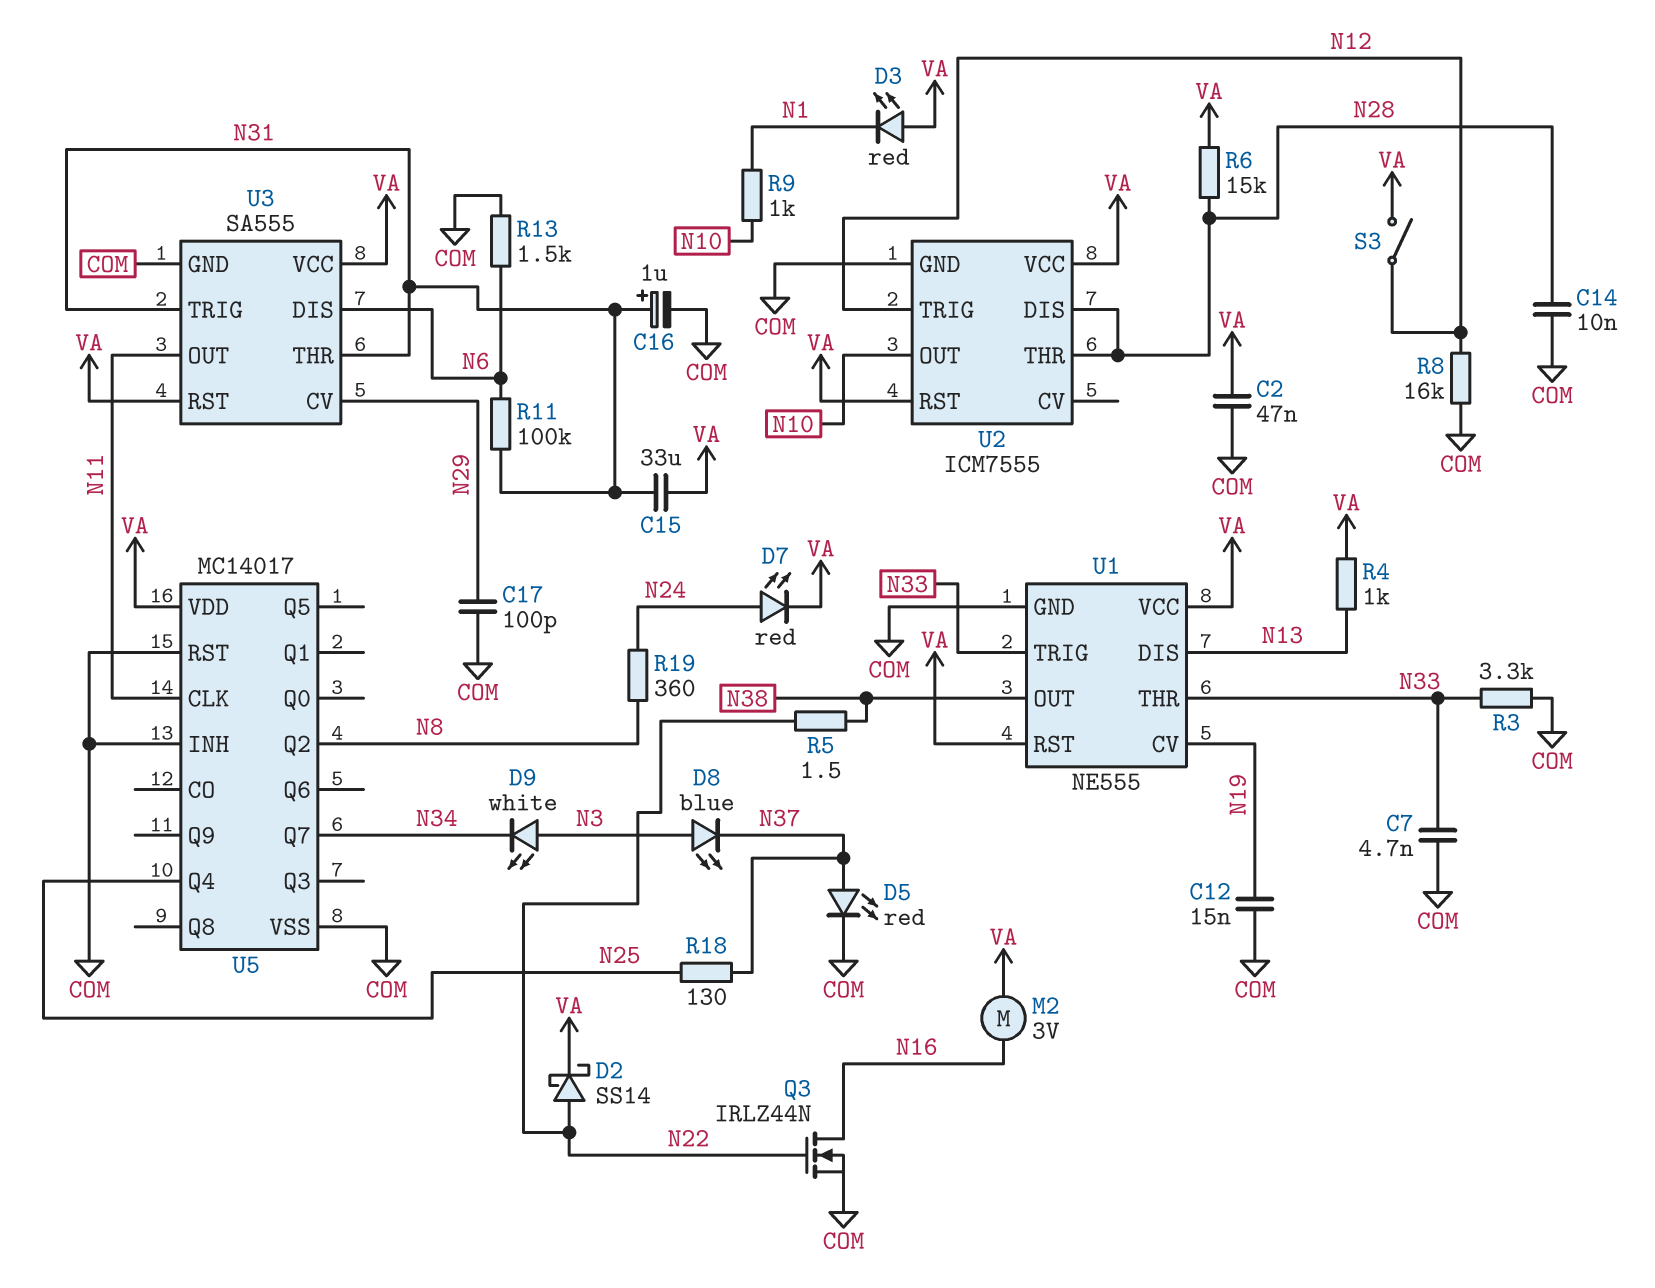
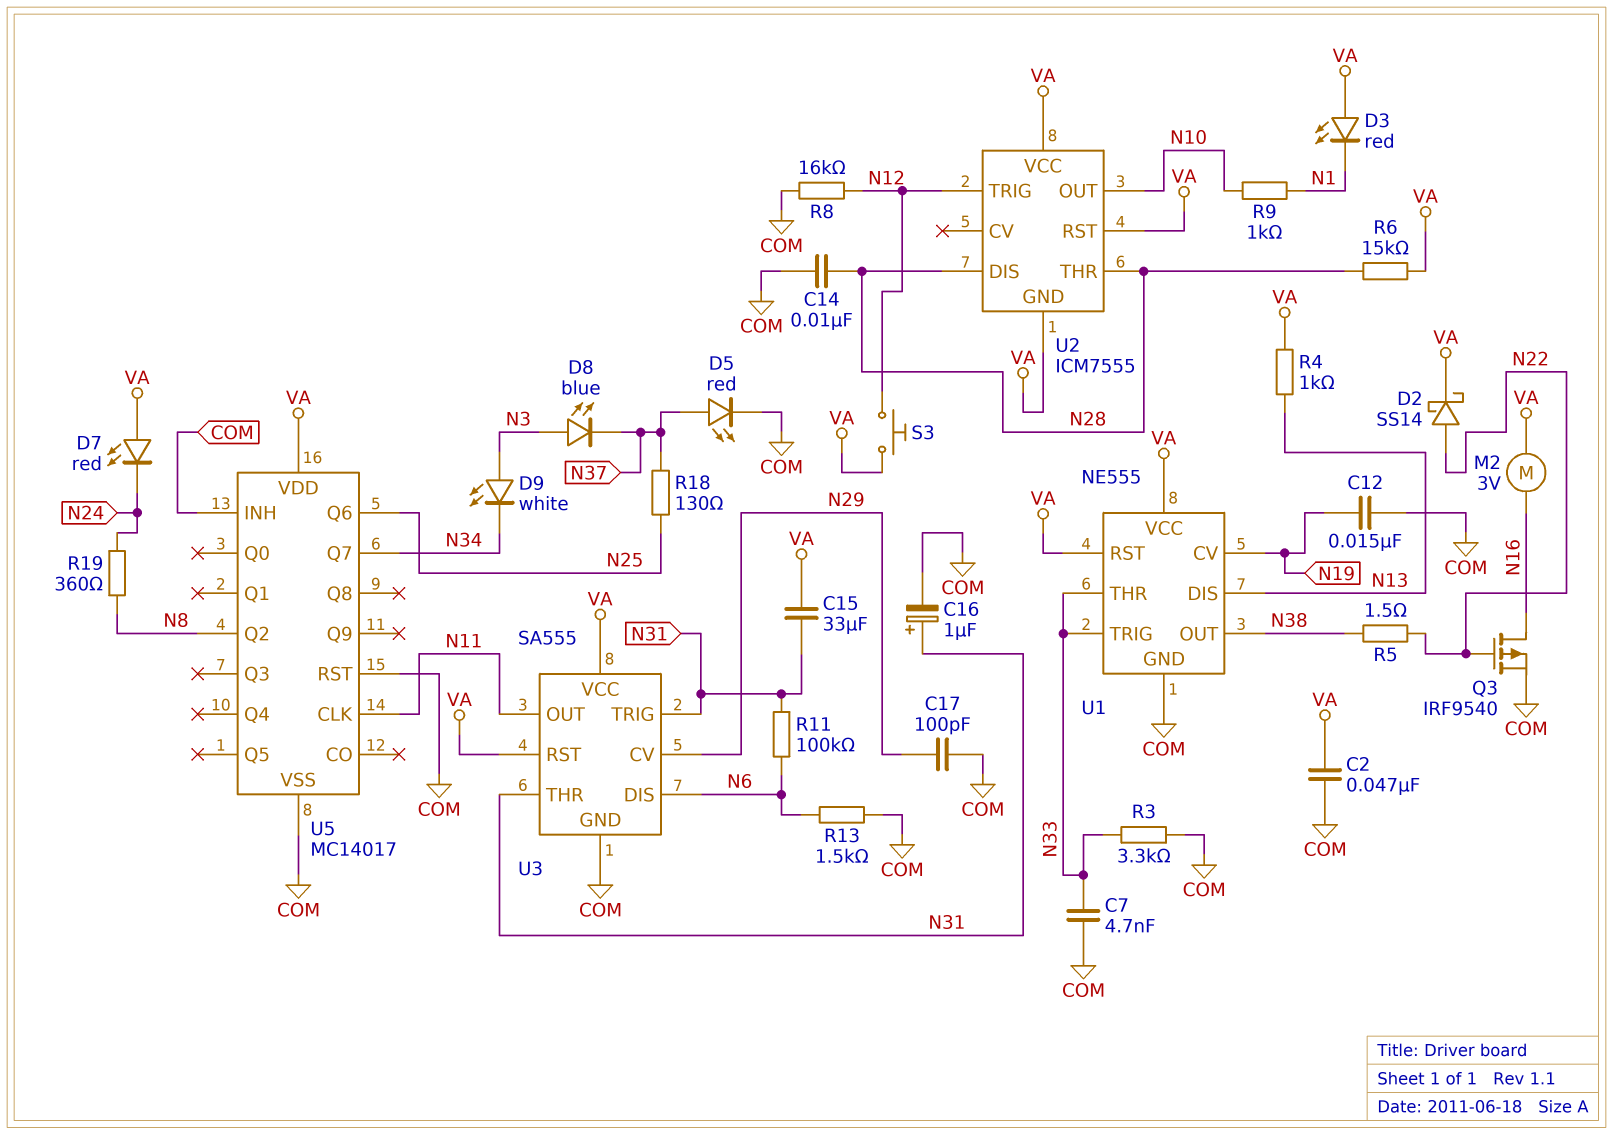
D7: LED red (A N24, K VA) -> LED red (A VA, K N24)
Q3: NMOS IRLZ44N (G N22, D N16, S COM) -> PMOS IRF9540 (G N22, D N16, S COM)
S3: switch (N12, VA) -> button (N12, VA)
U2 pin GND: COM -> VA
U5 pin Q4: N25 -> none
U5 pin Q6: none -> N25

